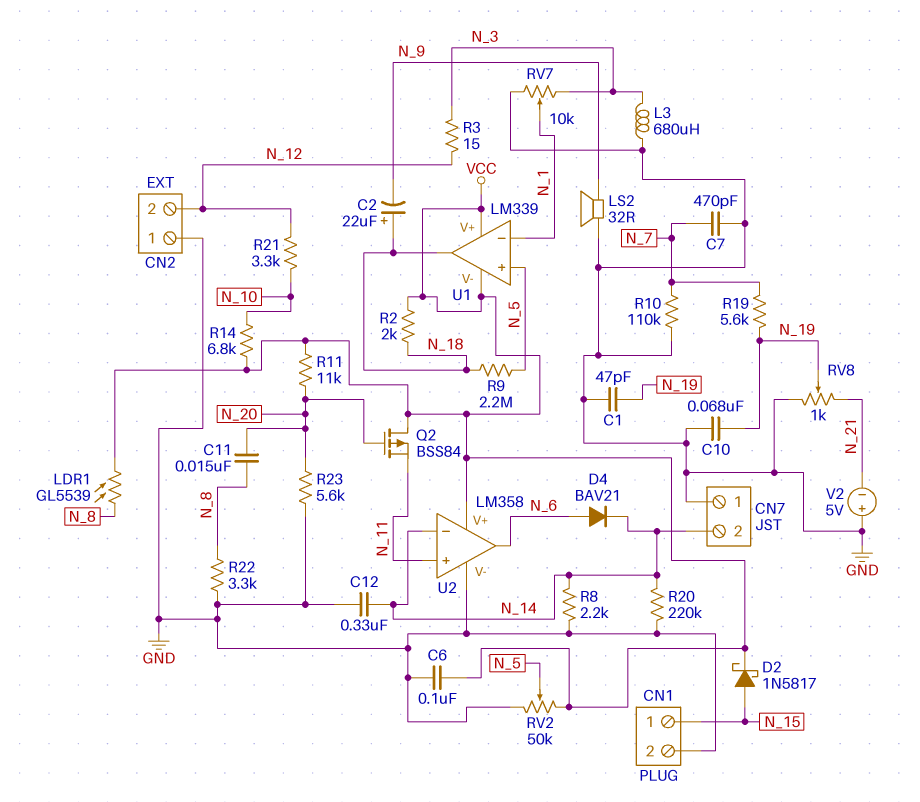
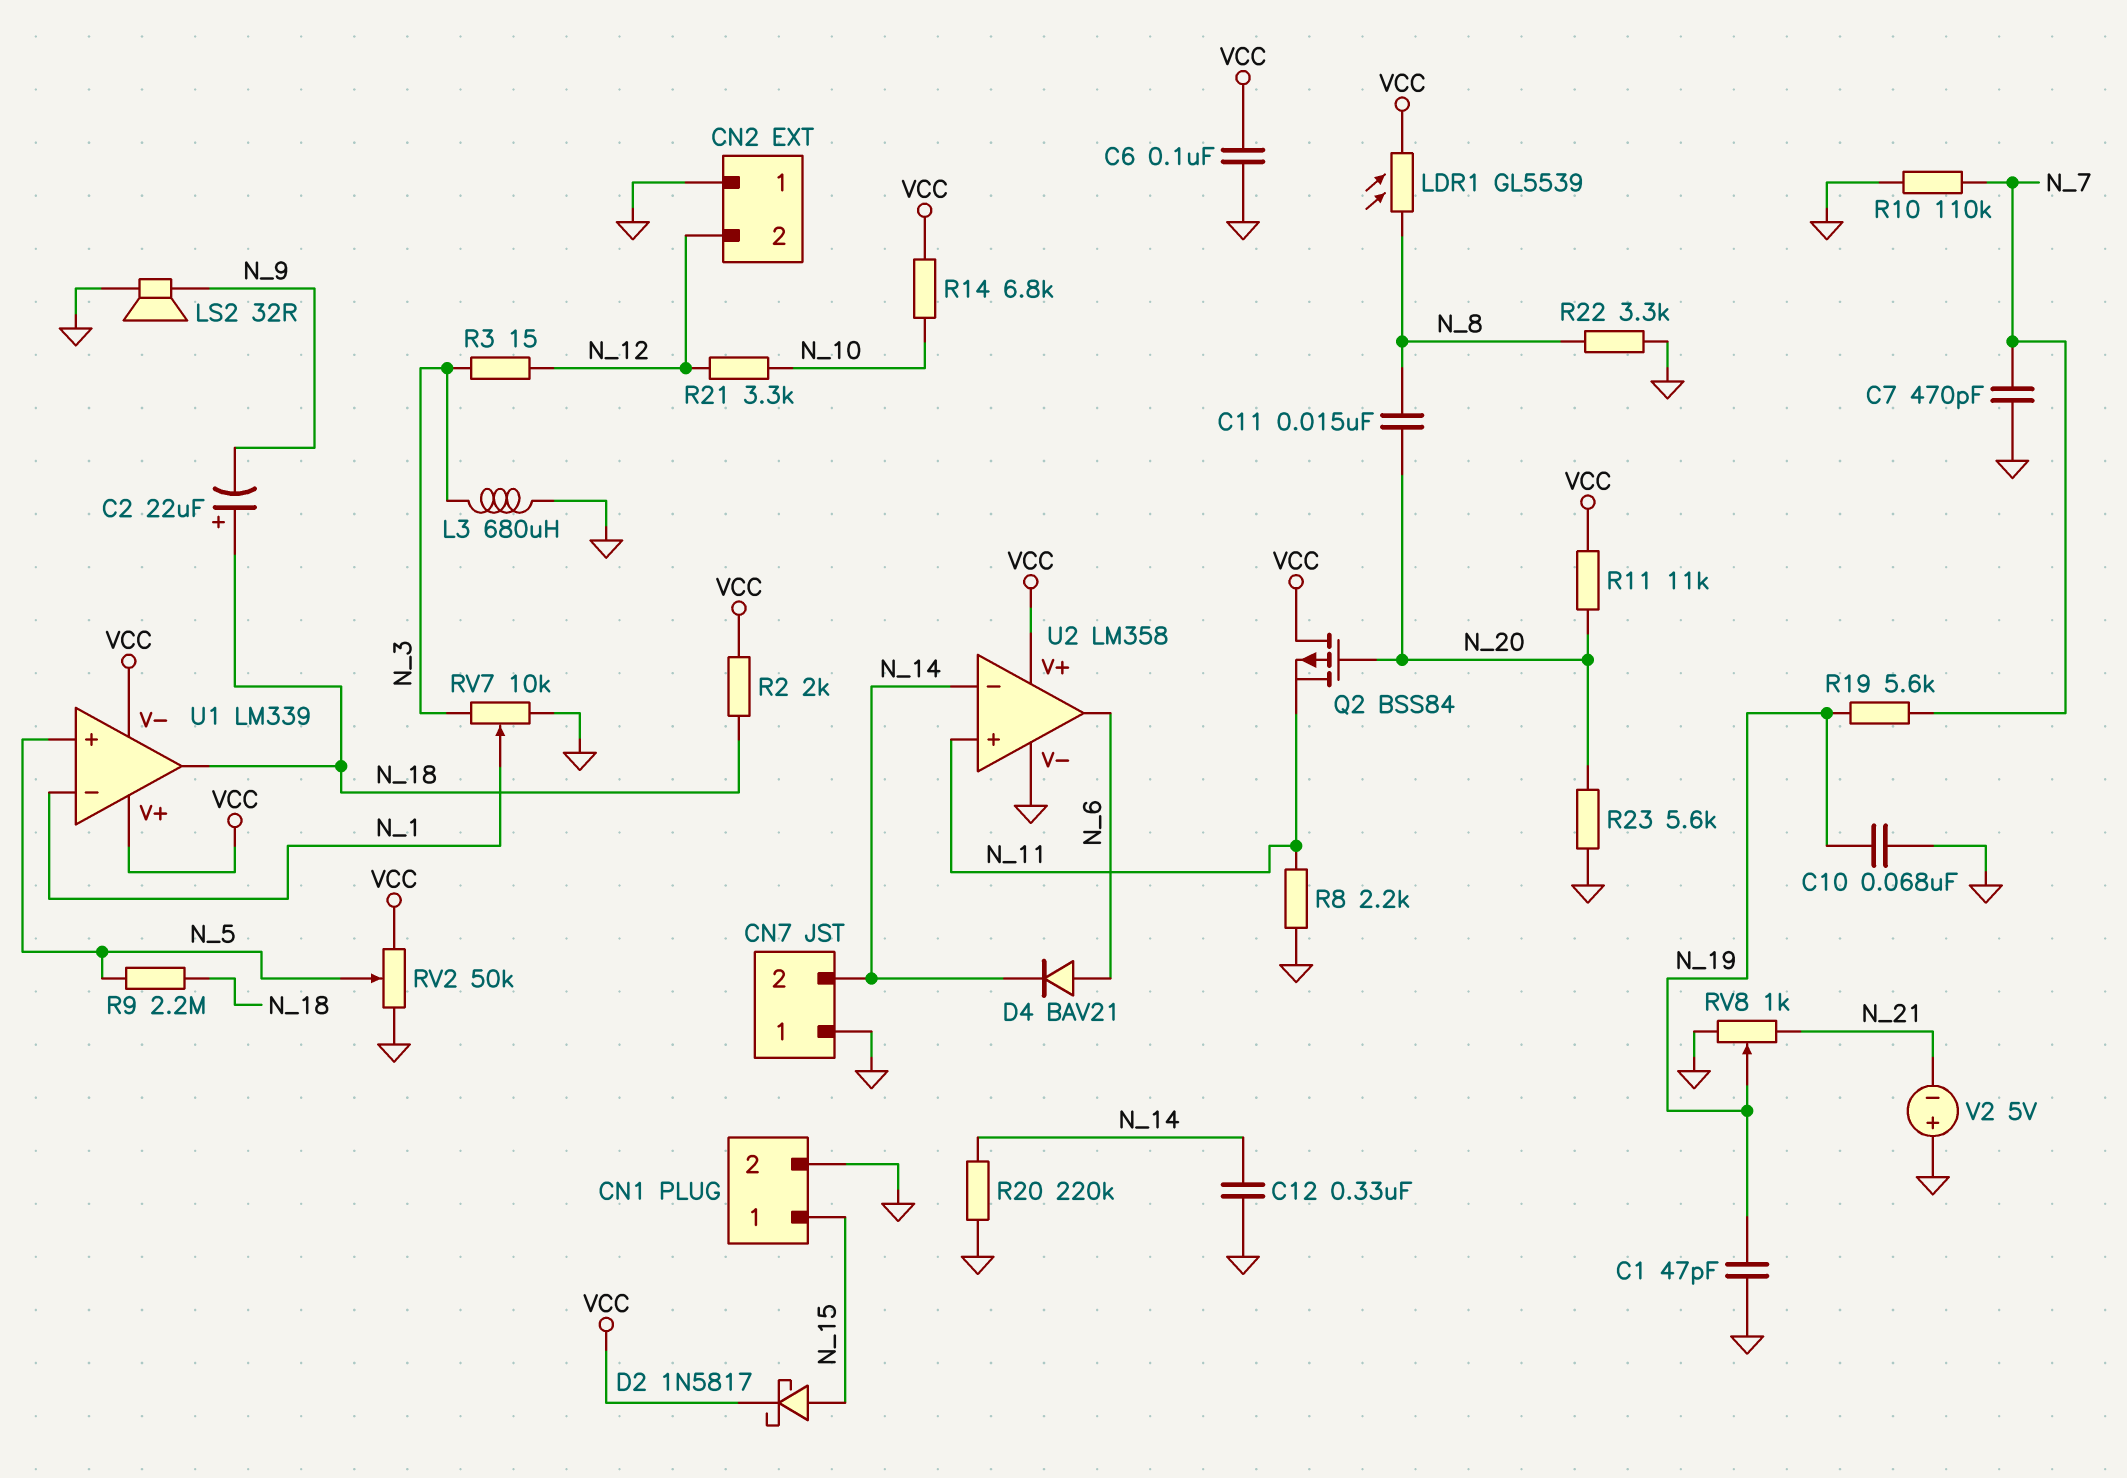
R8: 2.2k (GND, N_14) -> 2.2k (GND, N_11)

